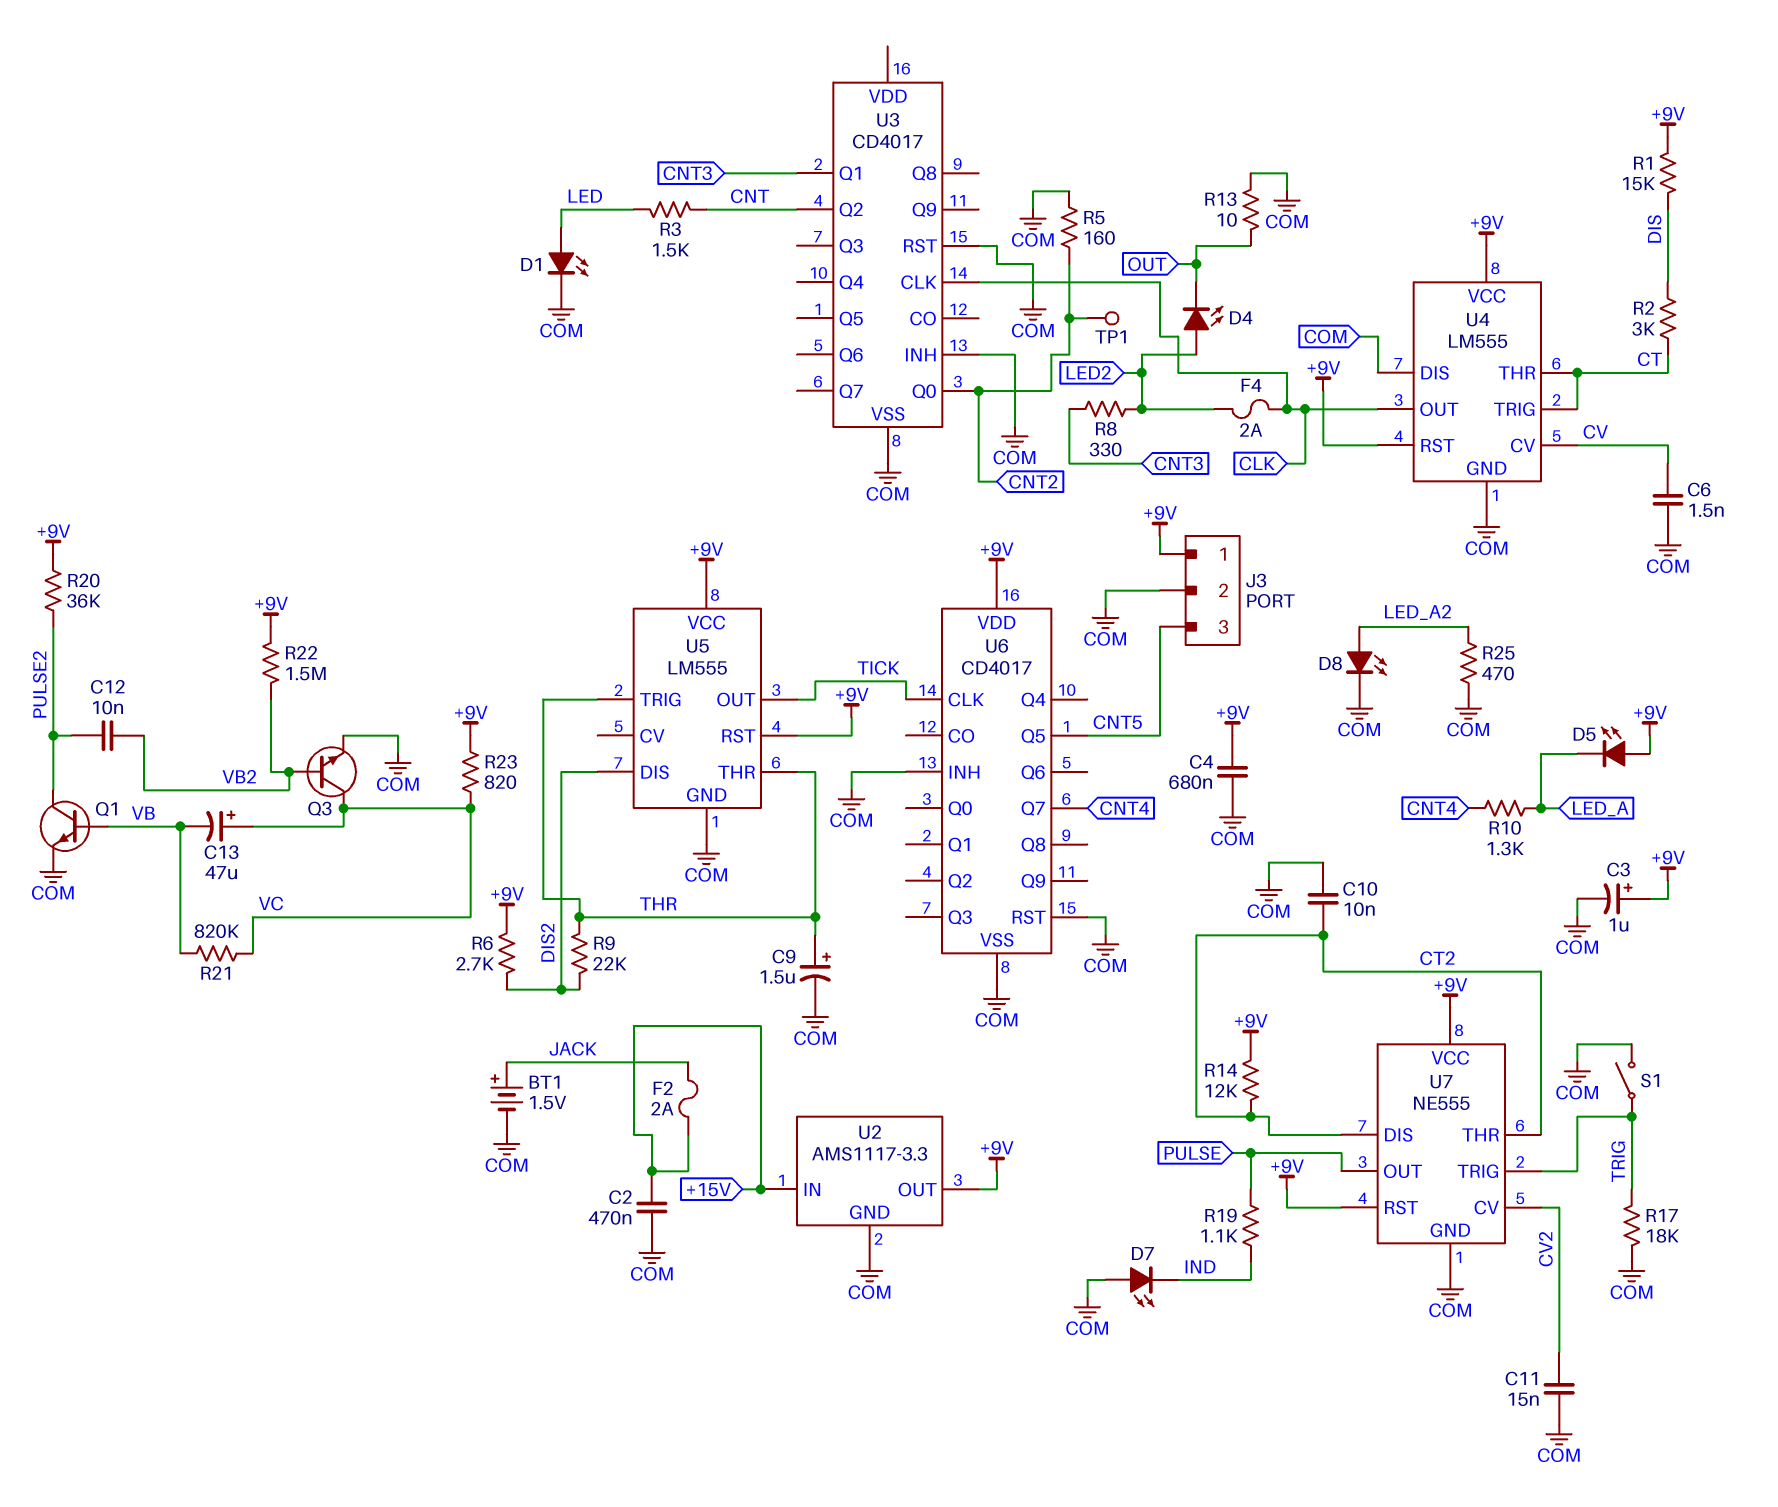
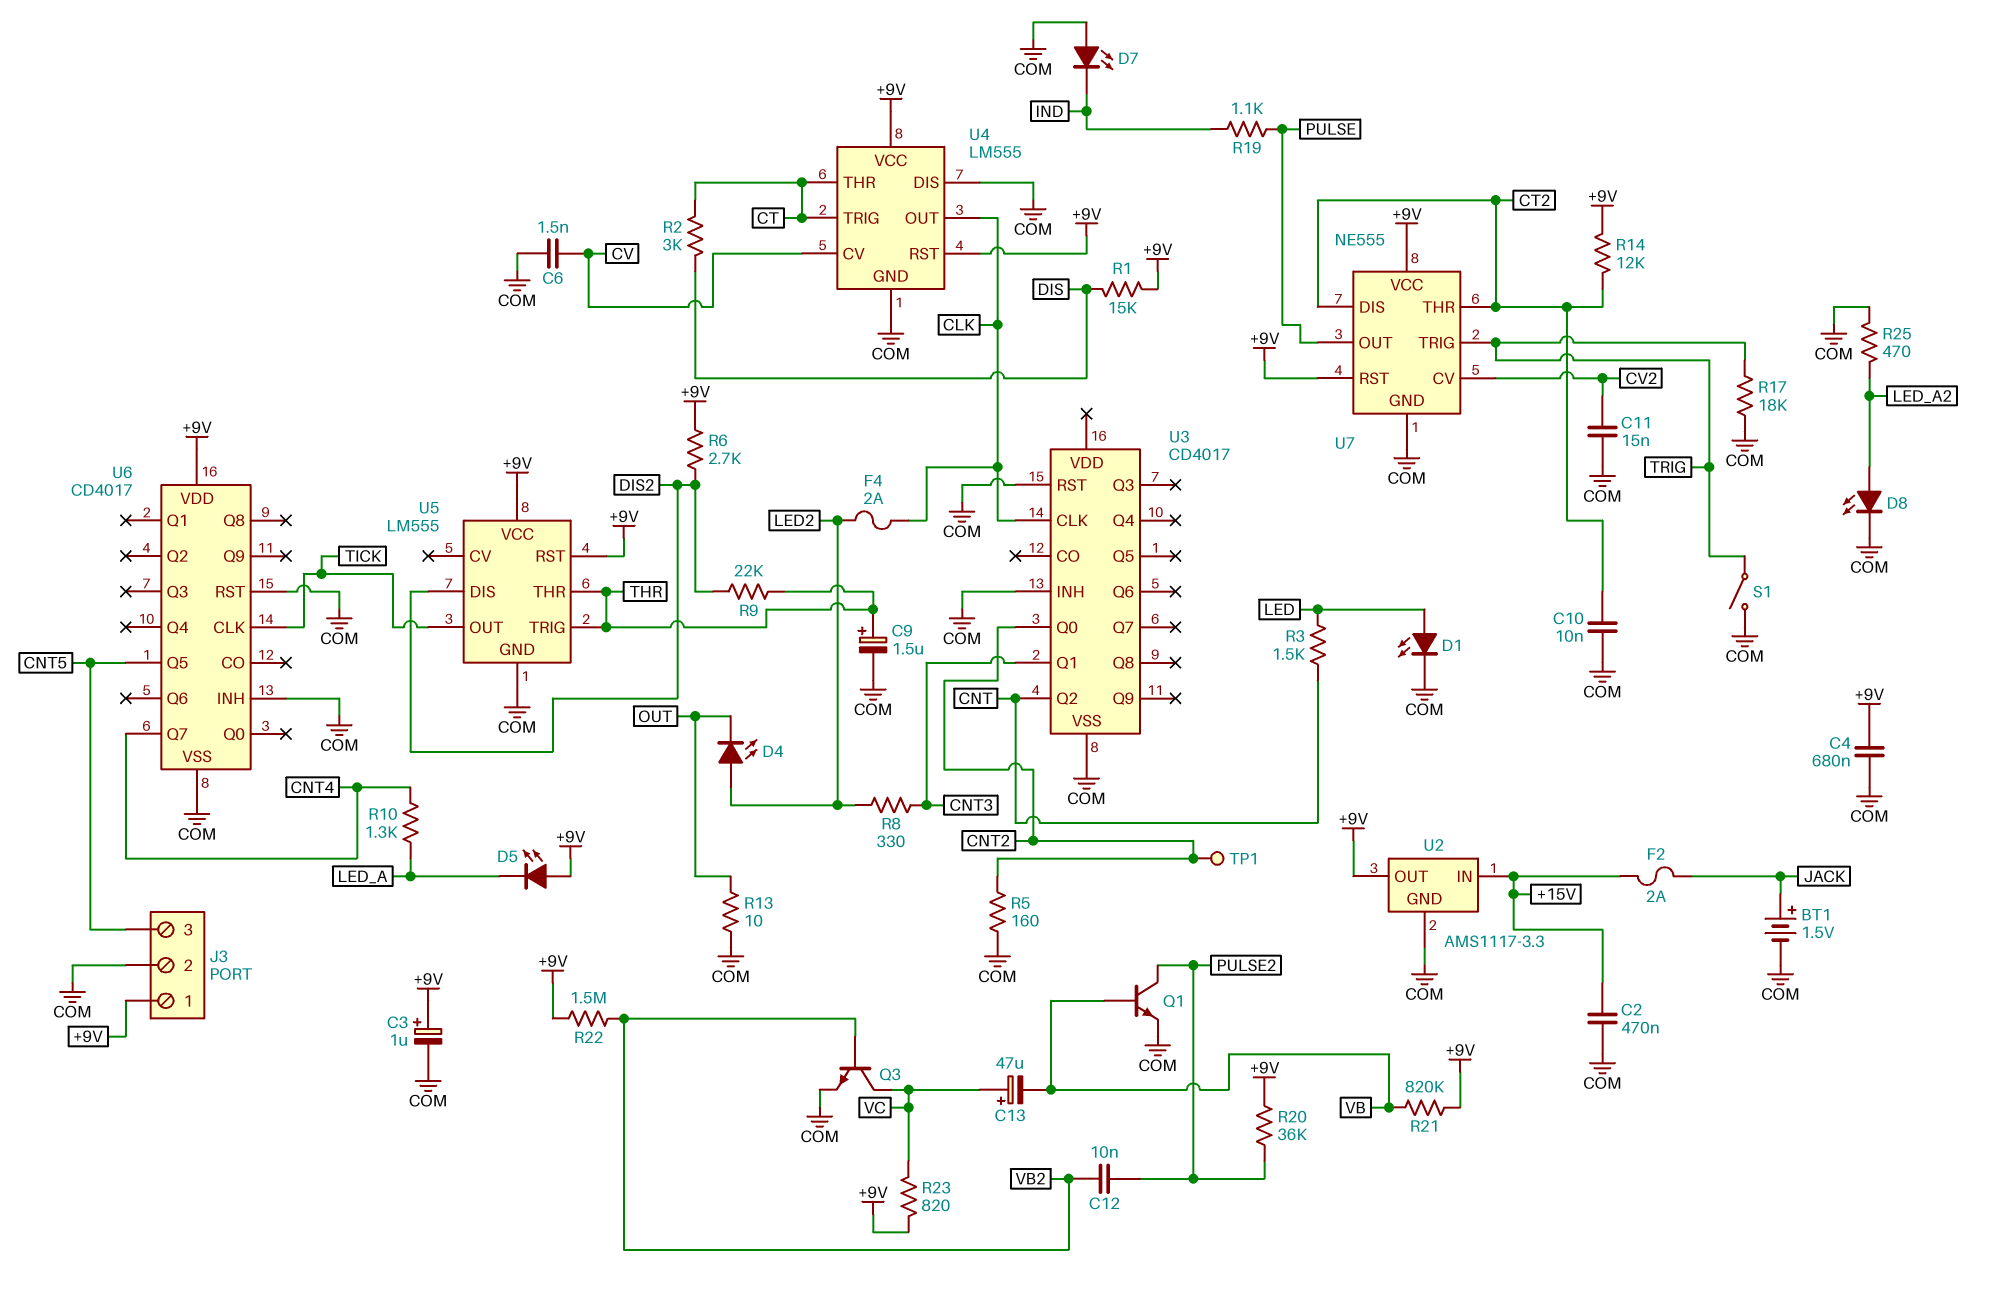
R21: 820k (VB, VC) -> 820k (+9V, VB)

